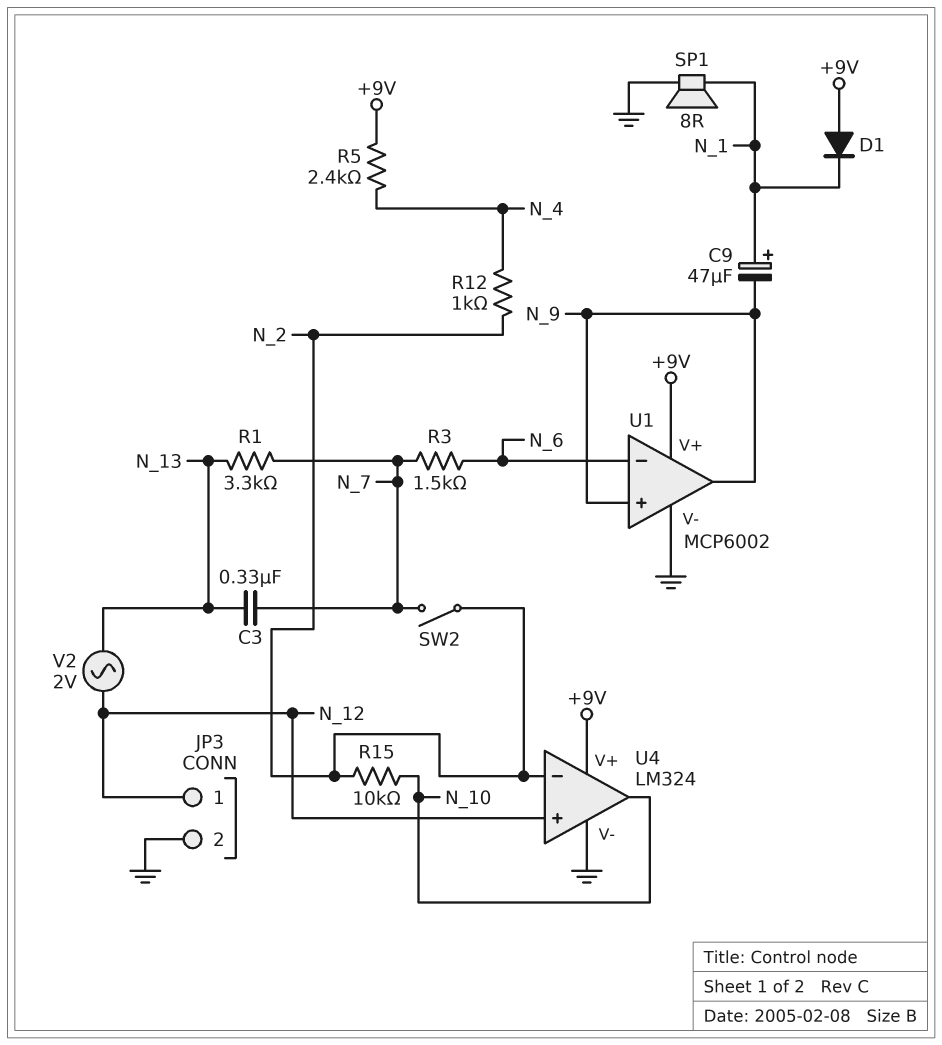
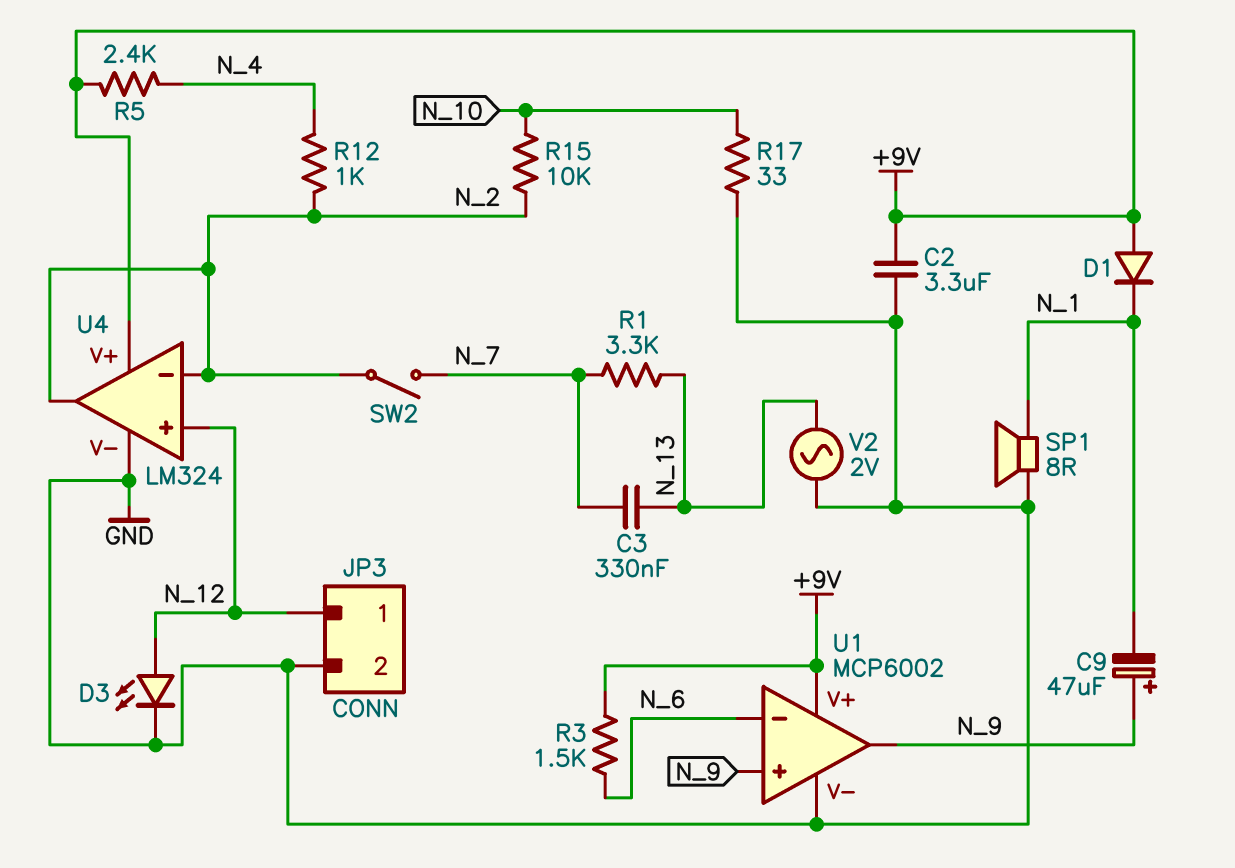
C2: none -> 3.3uF (+9V, GND)
C9: 47uF (plus N_1, minus N_9) -> 47uF (plus N_9, minus N_1)
D3: none -> LED (A N_12, K GND)
R3: 1.5k (N_6, N_7) -> 1.5k (+9V, N_6)
R17: none -> 33 (GND, N_10)
U4 pin out: N_10 -> N_2
V2: AC 2V (N_12, N_13) -> AC 2V (GND, N_13)

